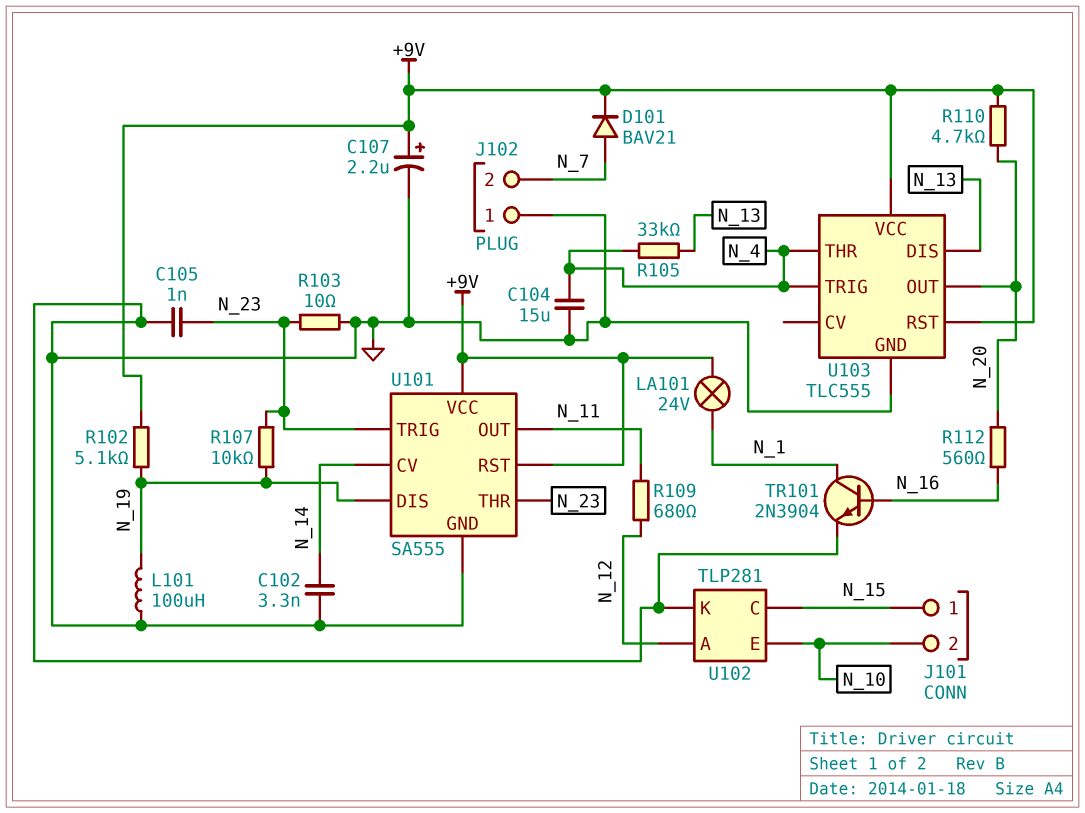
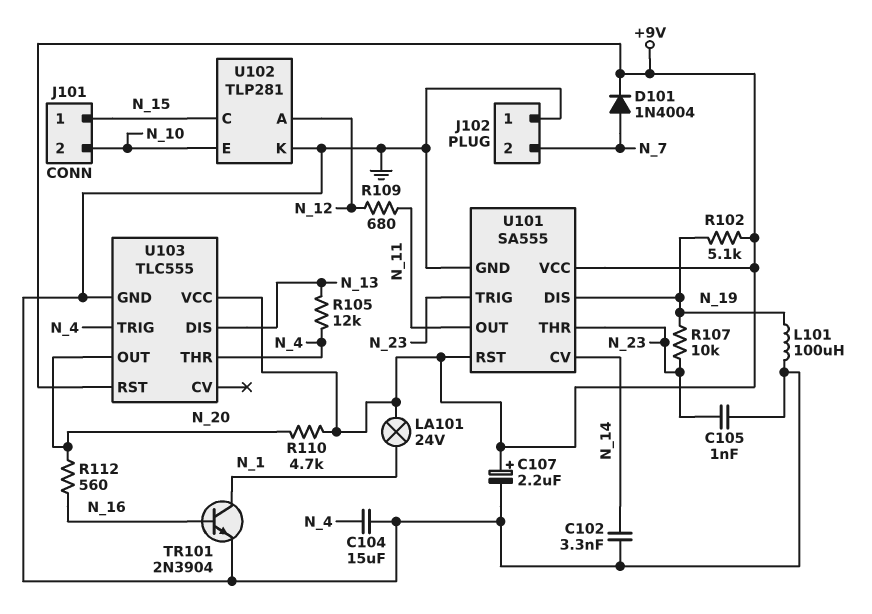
D101: diode BAV21 (A N_7, K +9V) -> diode 1N4004 (A N_7, K +9V)
R103: 10 (GND, N_23) -> none
R105: 33k (N_4, N_13) -> 12k (N_4, N_13)

